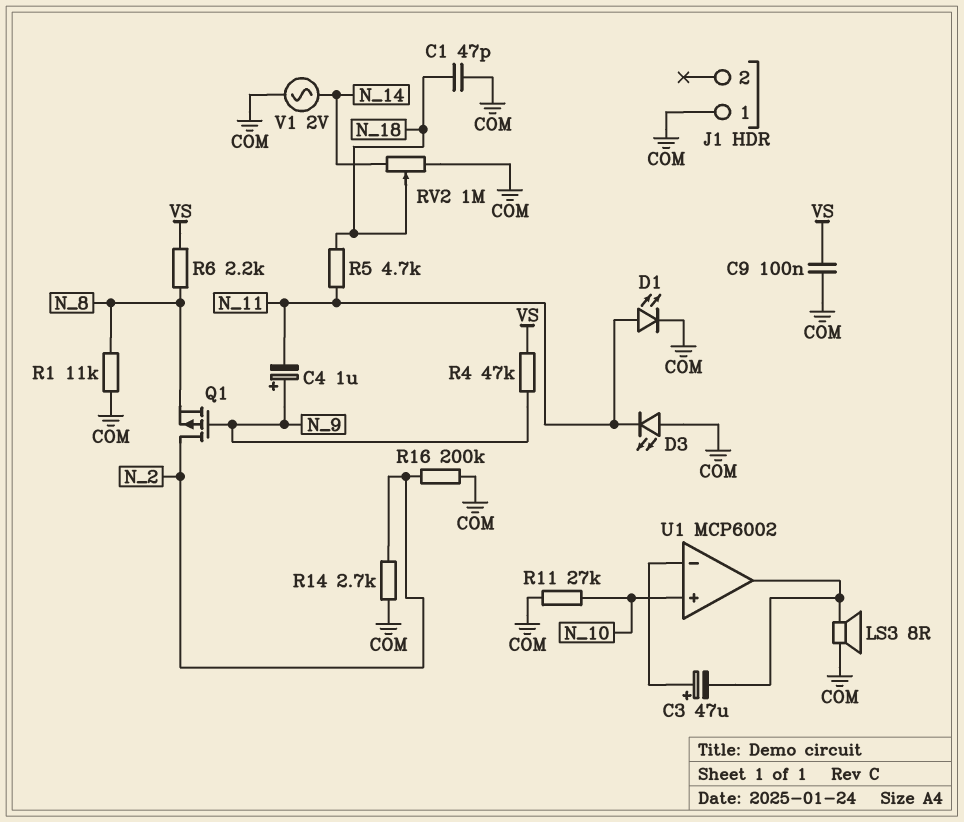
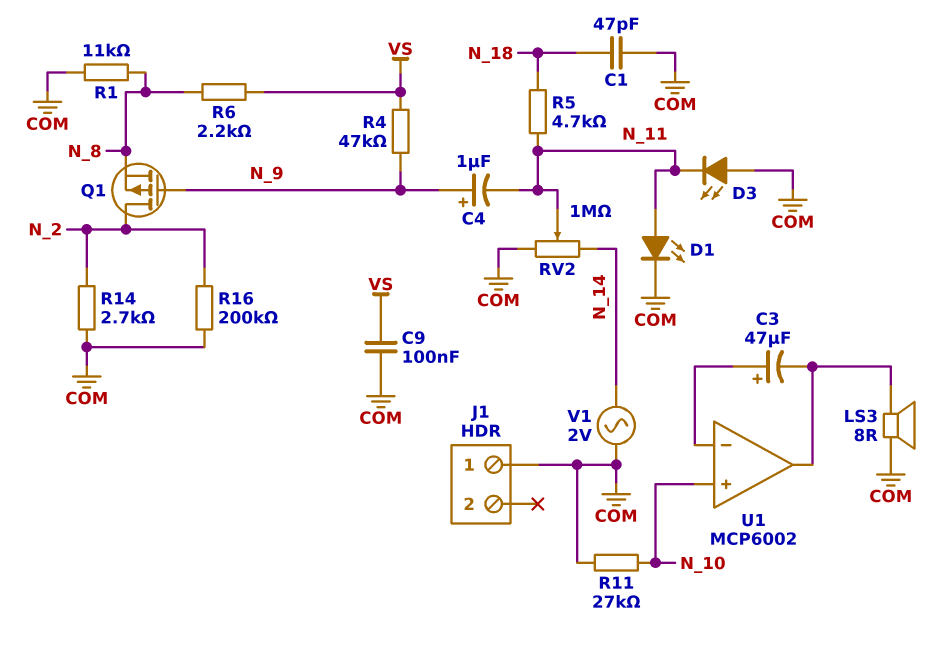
RV2: 1M (COM, N_14, wiper N_18) -> 1M (COM, N_14, wiper N_11)

